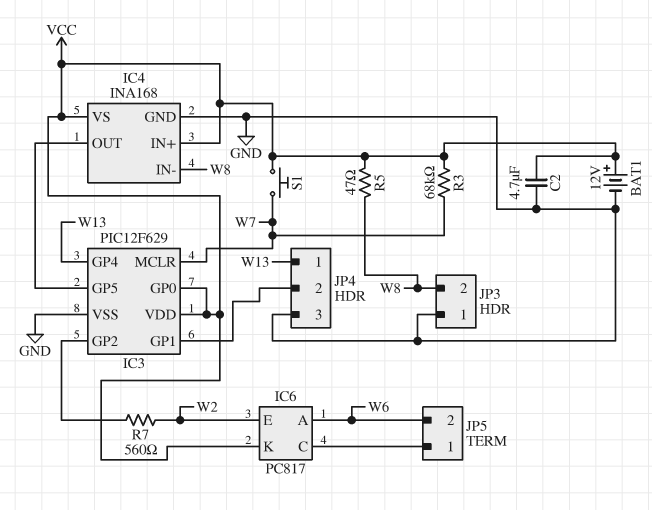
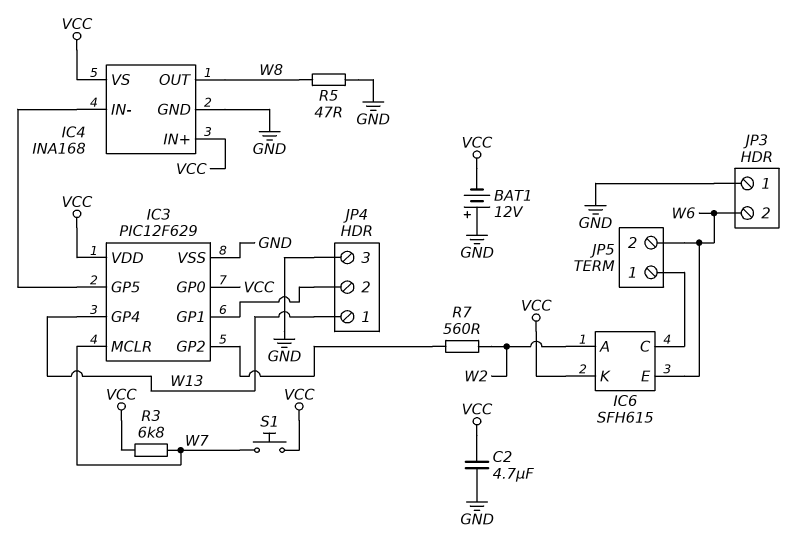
BAT1: 12V (plus VCC, minus GND) -> 12V (plus GND, minus VCC)
IC4 pin IN-: W8 -> IC3/GP5
IC4 pin OUT: IC3/GP5 -> W8
IC6: PC817 -> SFH615
IC6 pin A: W6 -> W2
IC6 pin E: W2 -> W6
JP3 pin 2: W8 -> W6
R3: 68k (VCC, W7) -> 6.8k (VCC, W7)
R5: 47 (VCC, W8) -> 47 (GND, W8)

